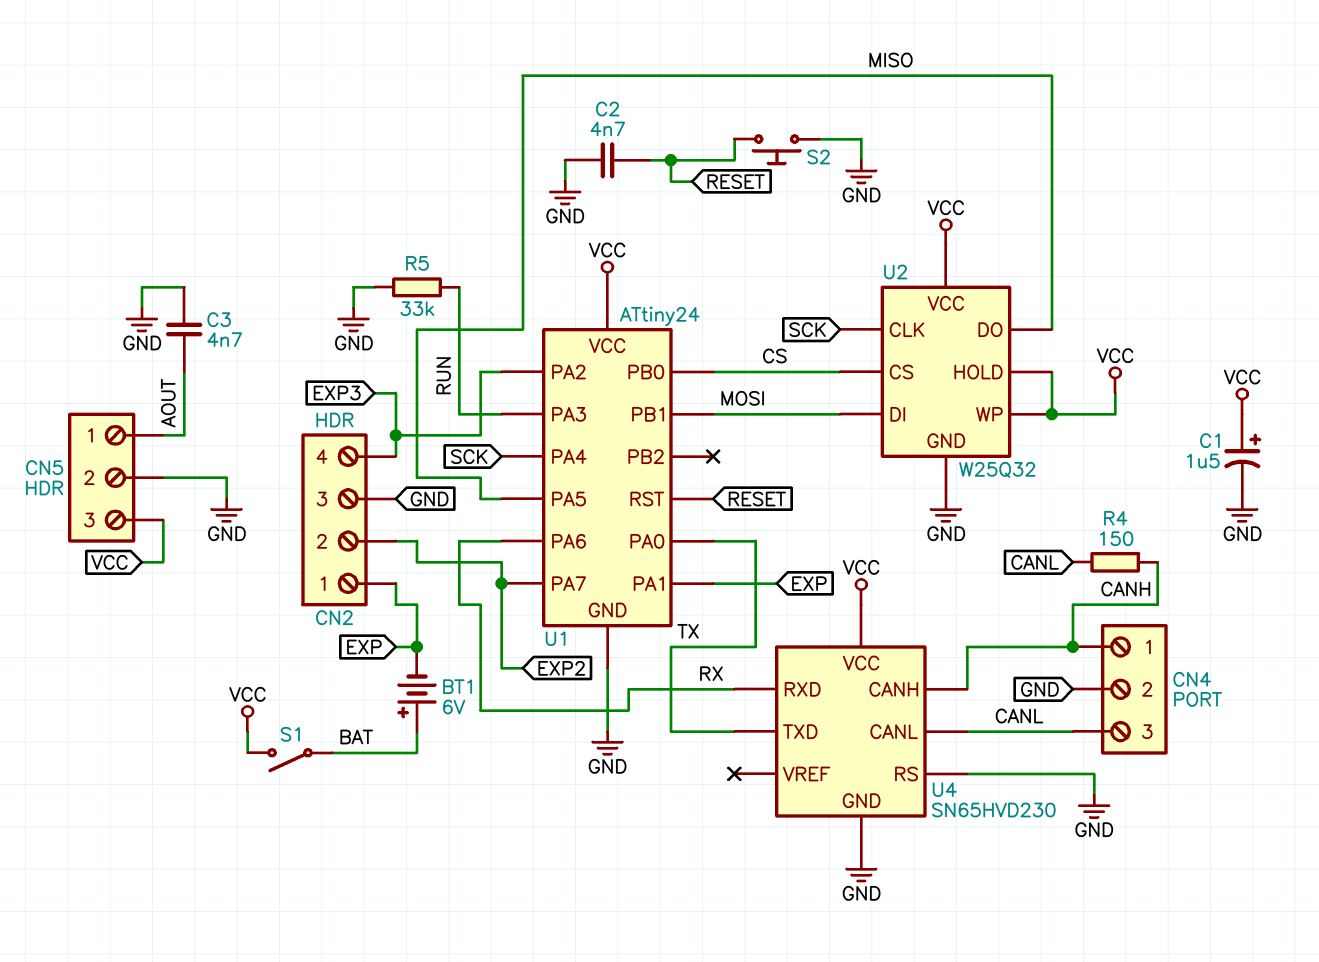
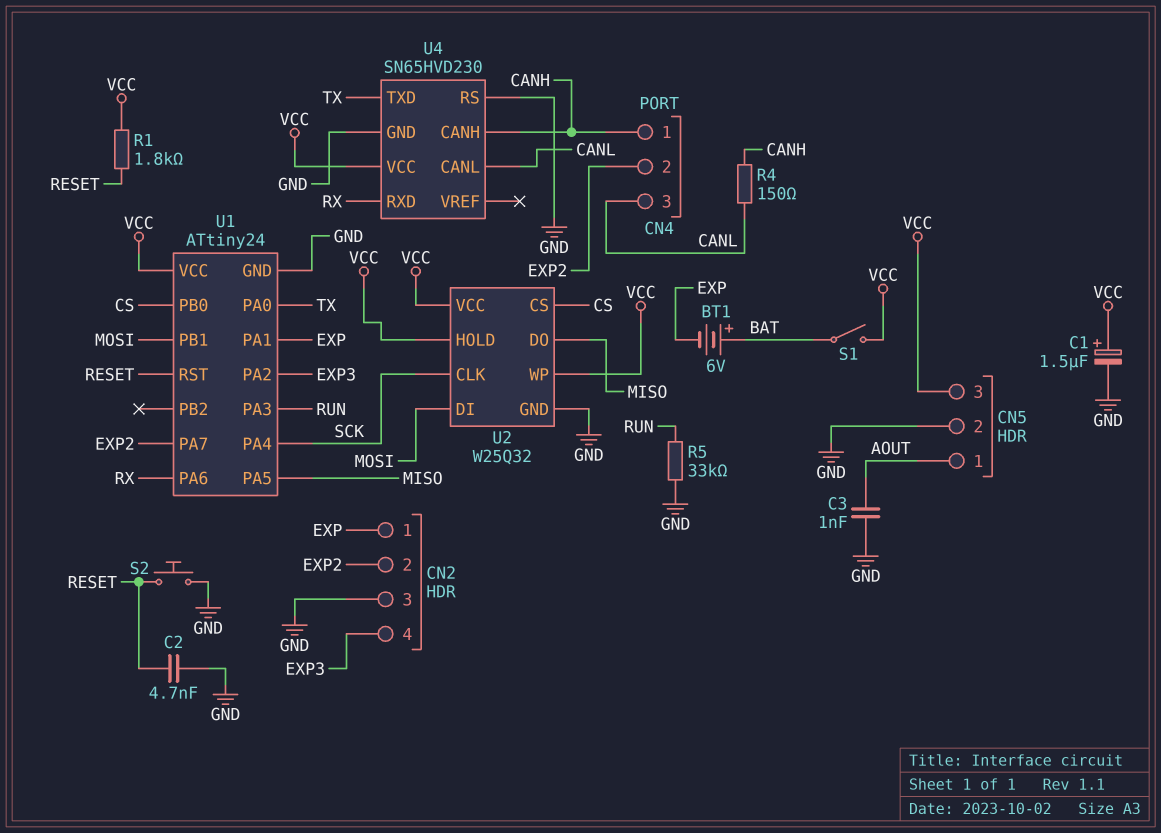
C3: 4.7nF (AOUT, GND) -> 1nF (AOUT, GND)
CN4 pin 2: GND -> EXP2
R1: none -> 1.8k (RESET, VCC)

